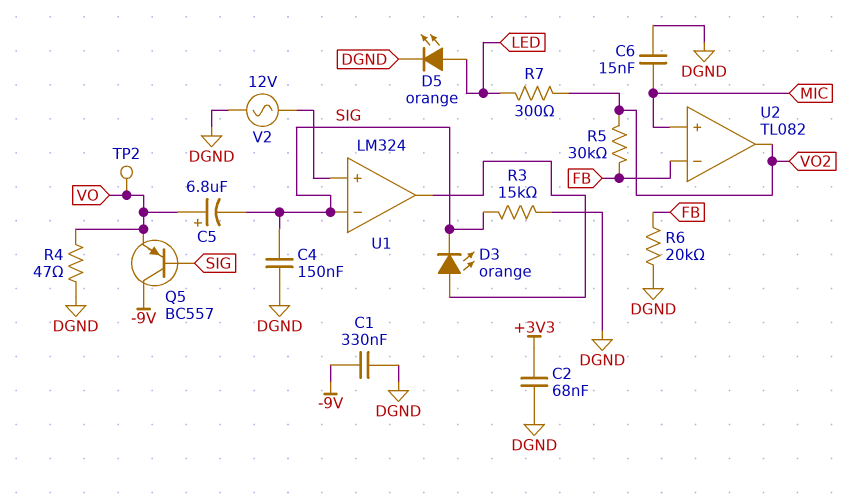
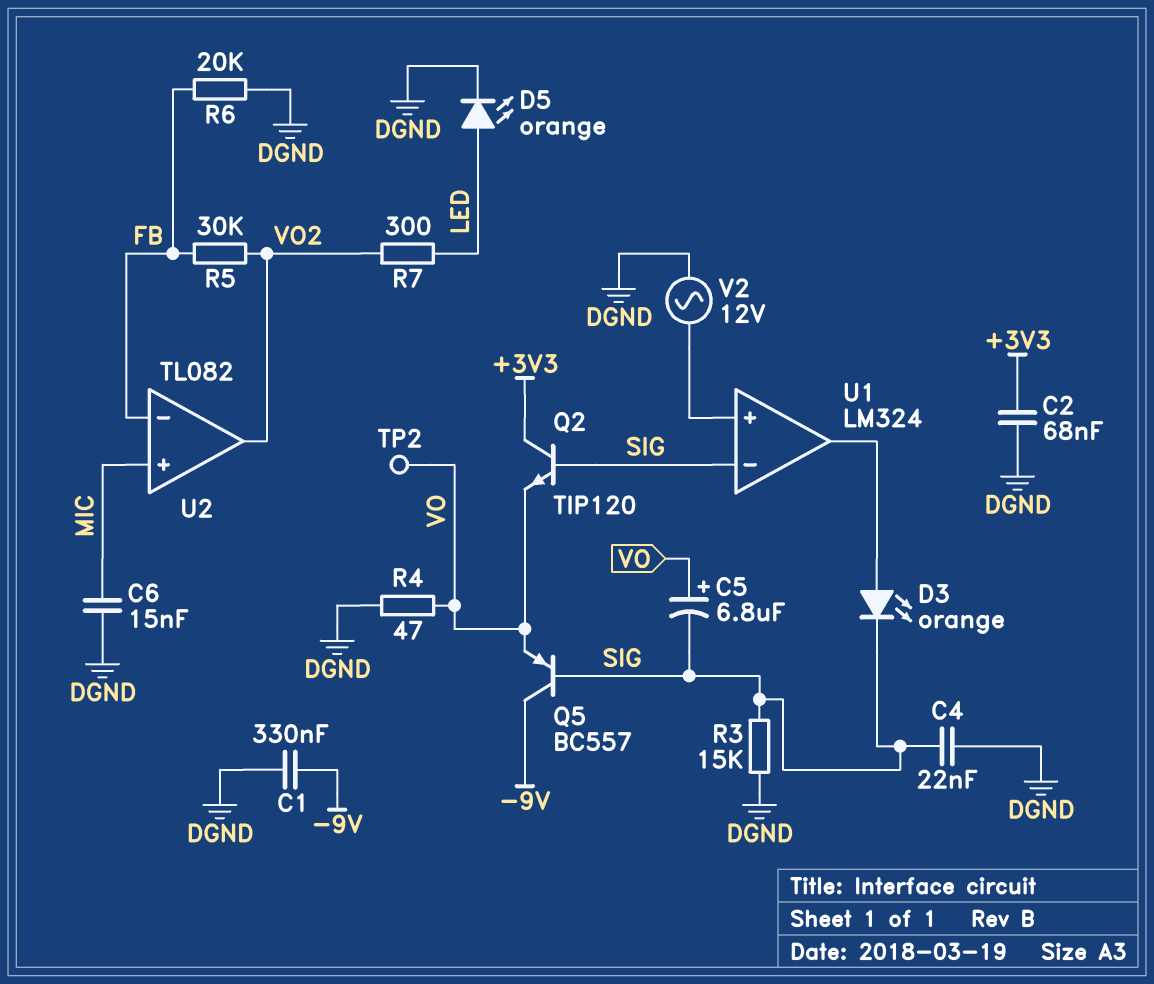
C4: 150nF (DGND, SIG) -> 22nF (DGND, SIG)
Q2: none -> NPN TIP120 (B SIG, C +3V3, E VO)

